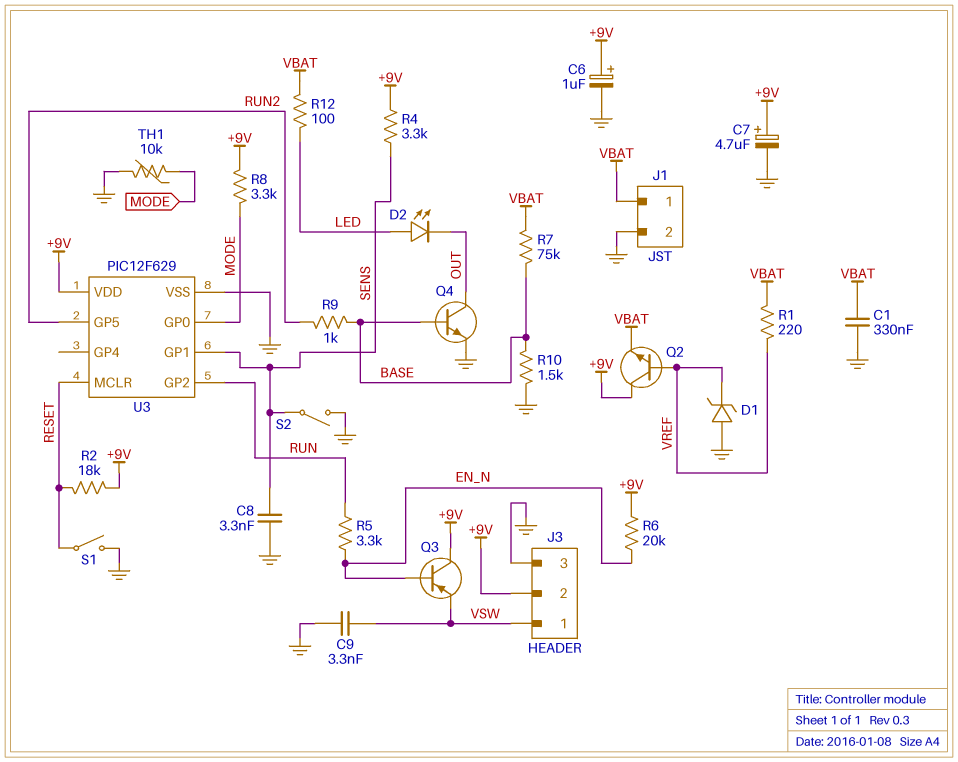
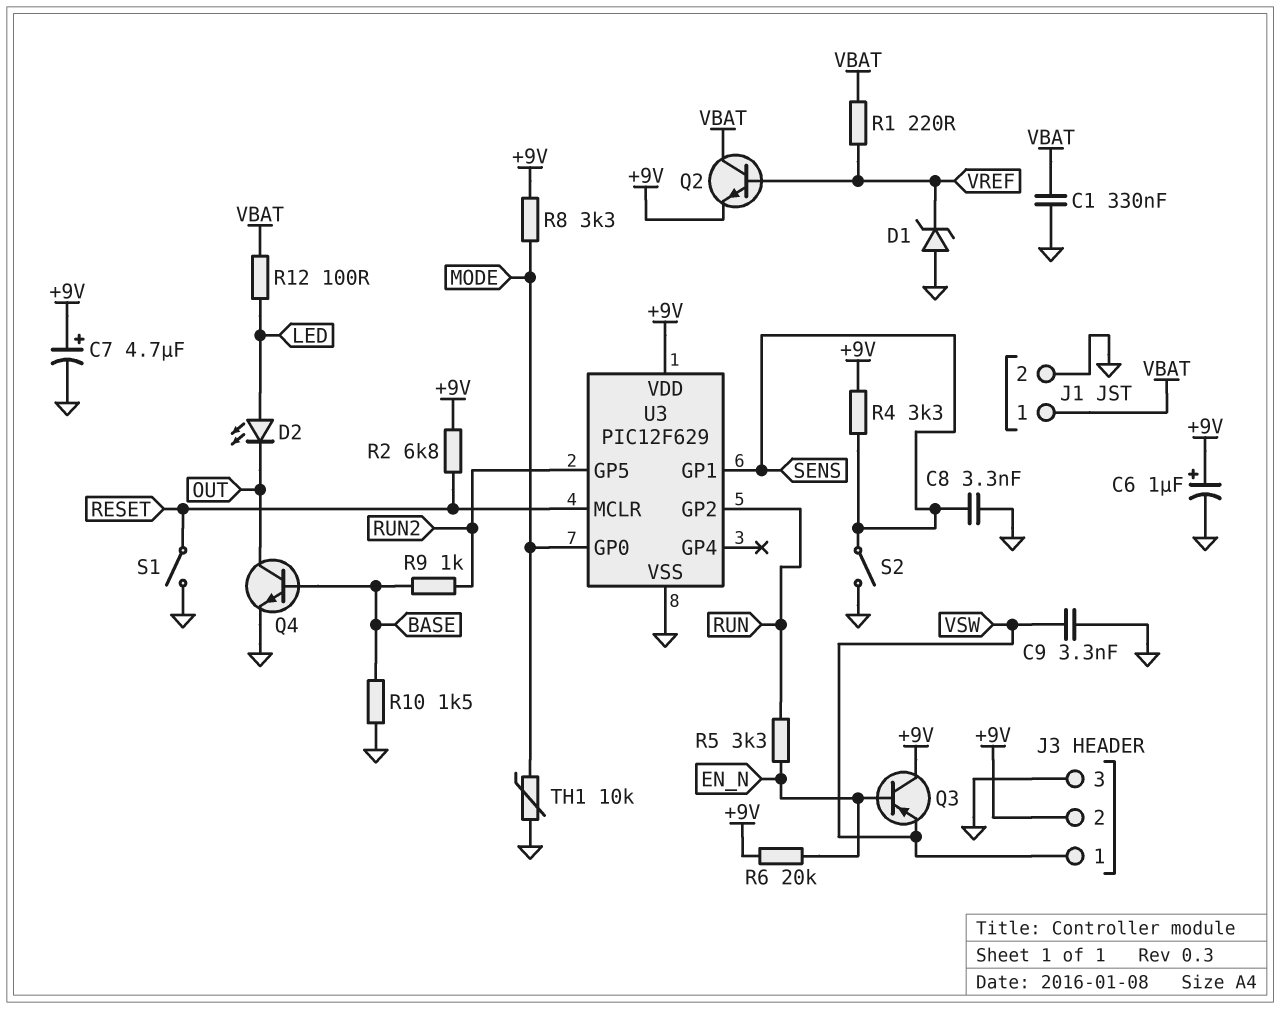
Q2: NPN (B VREF, C +9V, E VBAT) -> NPN (B VREF, C VBAT, E +9V)
R2: 18k (+9V, RESET) -> 6.8k (+9V, RESET)
R7: 75k (BASE, VBAT) -> none

